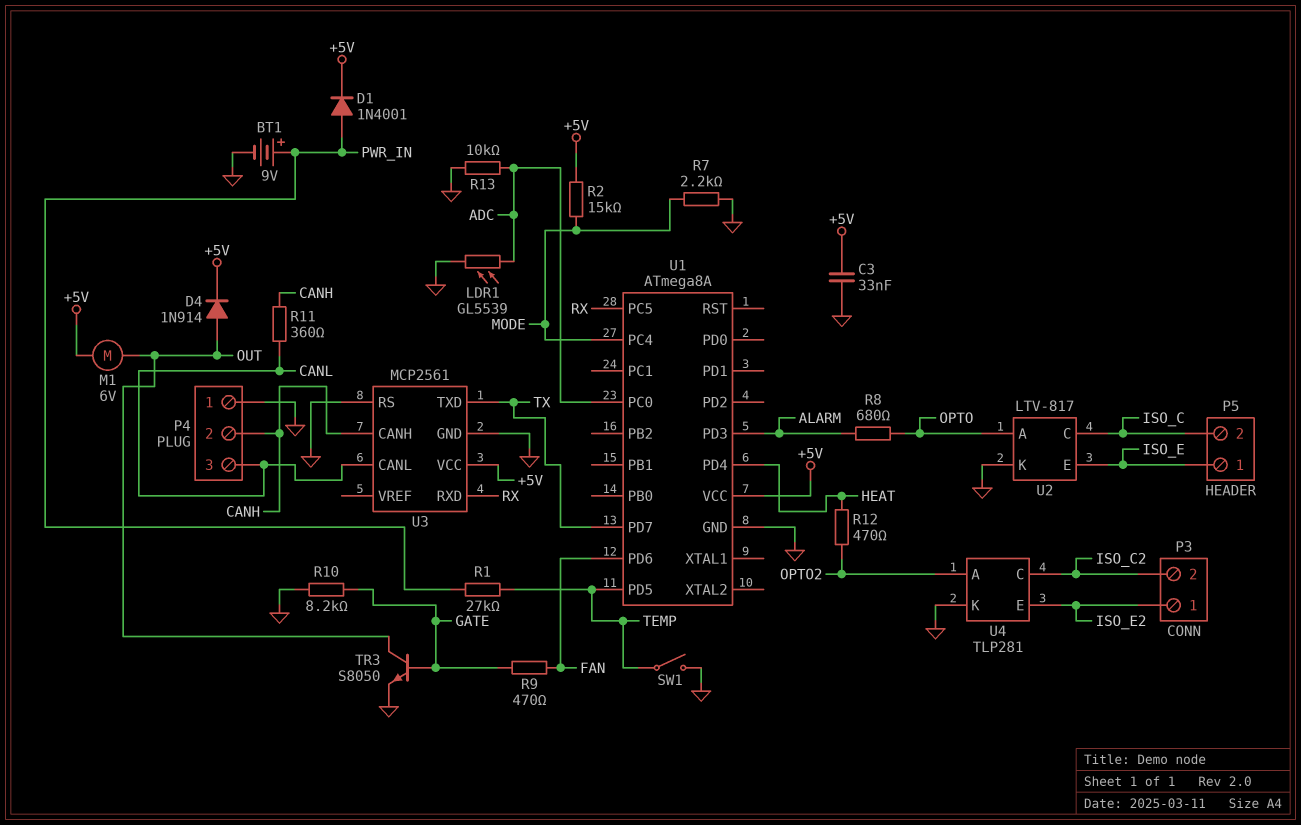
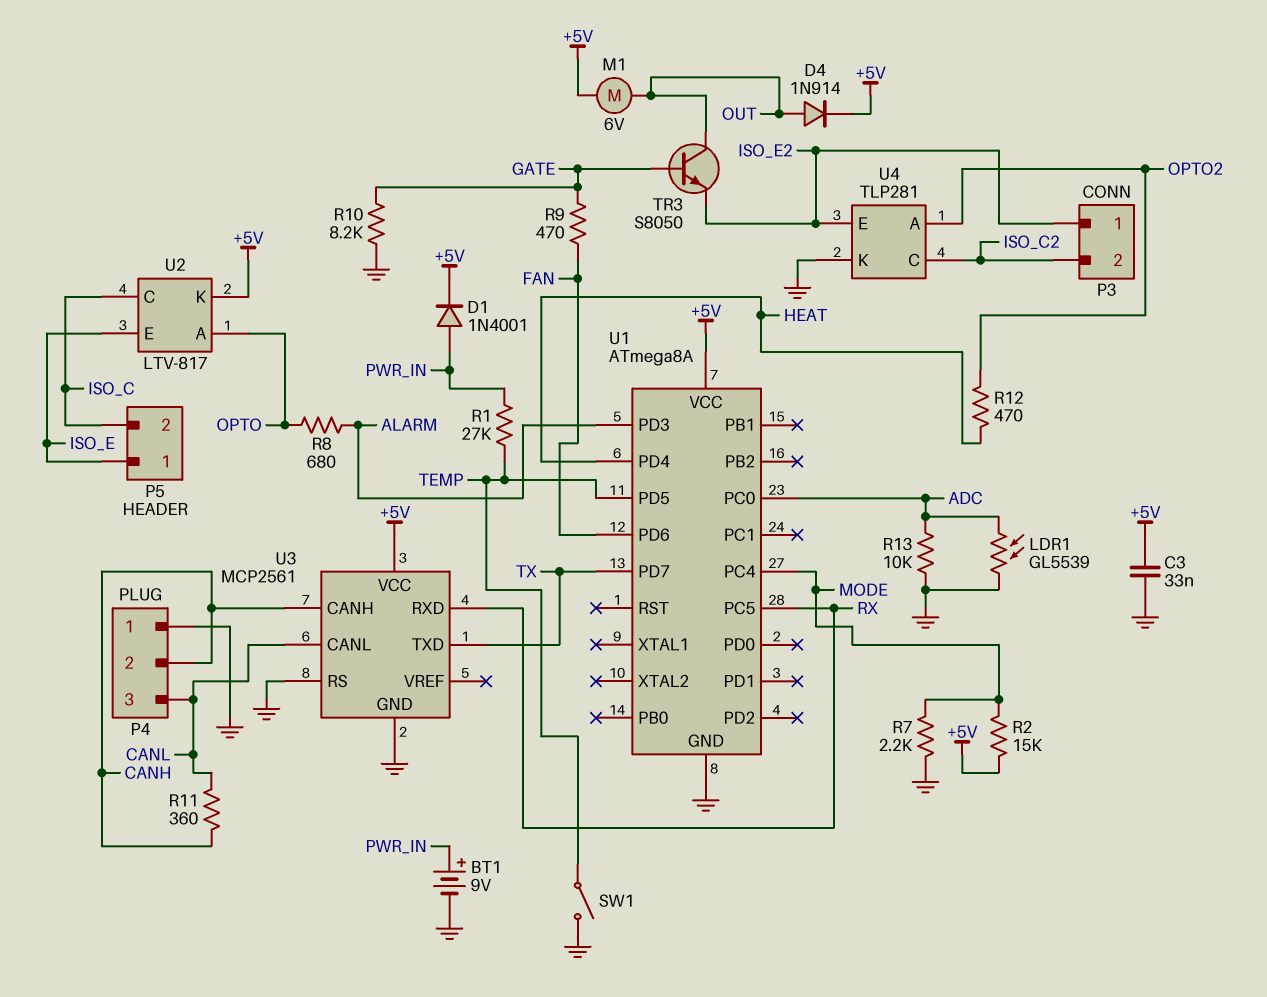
TR3: NPN S8050 (B GATE, C OUT, E GND) -> NPN S8050 (B GATE, C OUT, E ISO_E2)
U2 pin K: GND -> +5V

